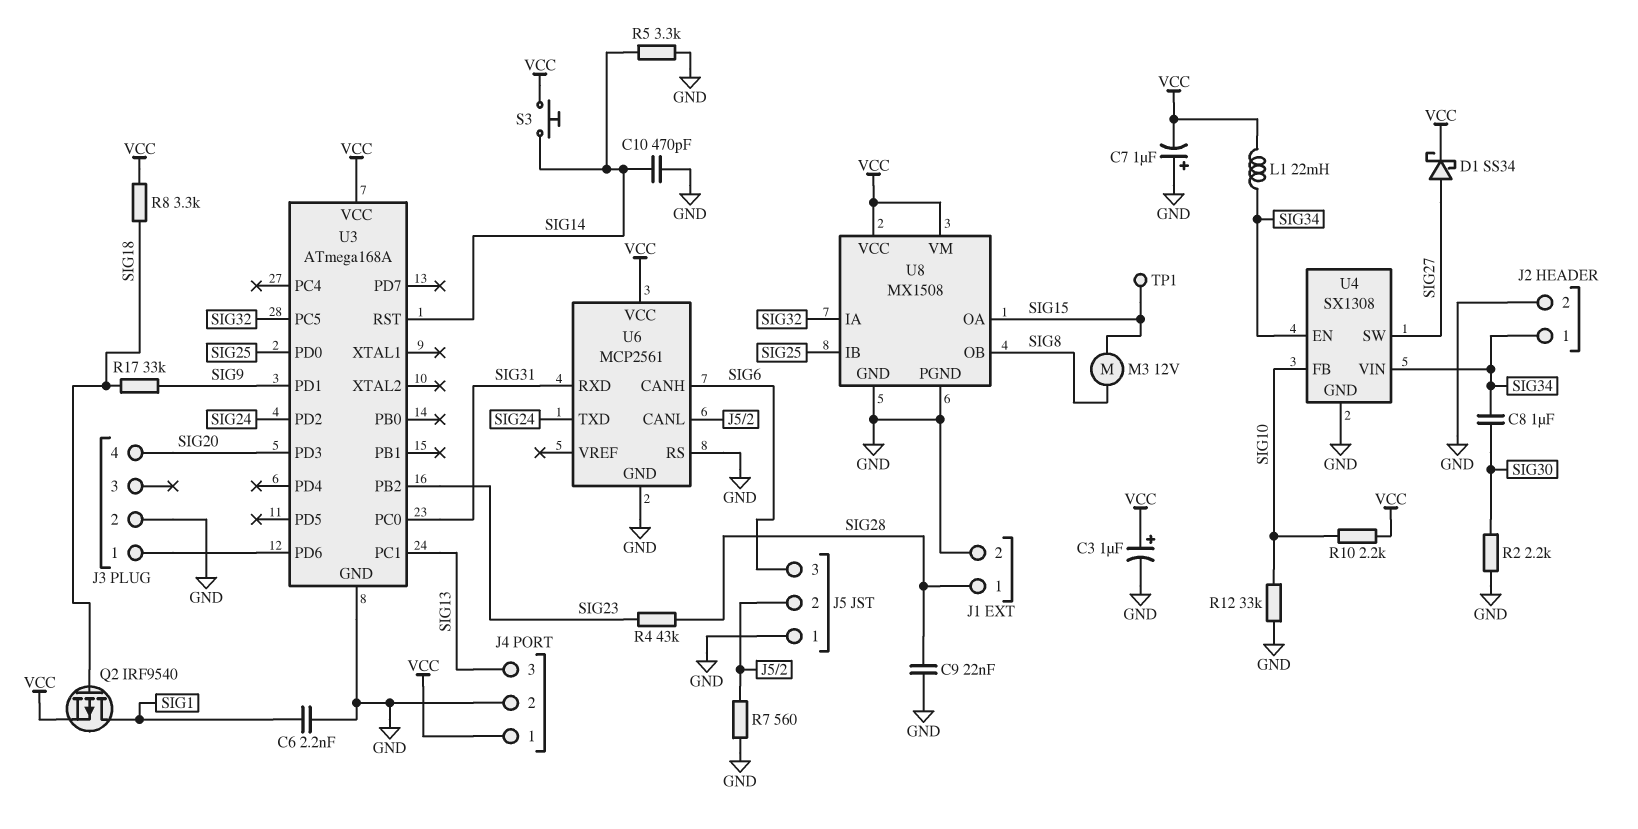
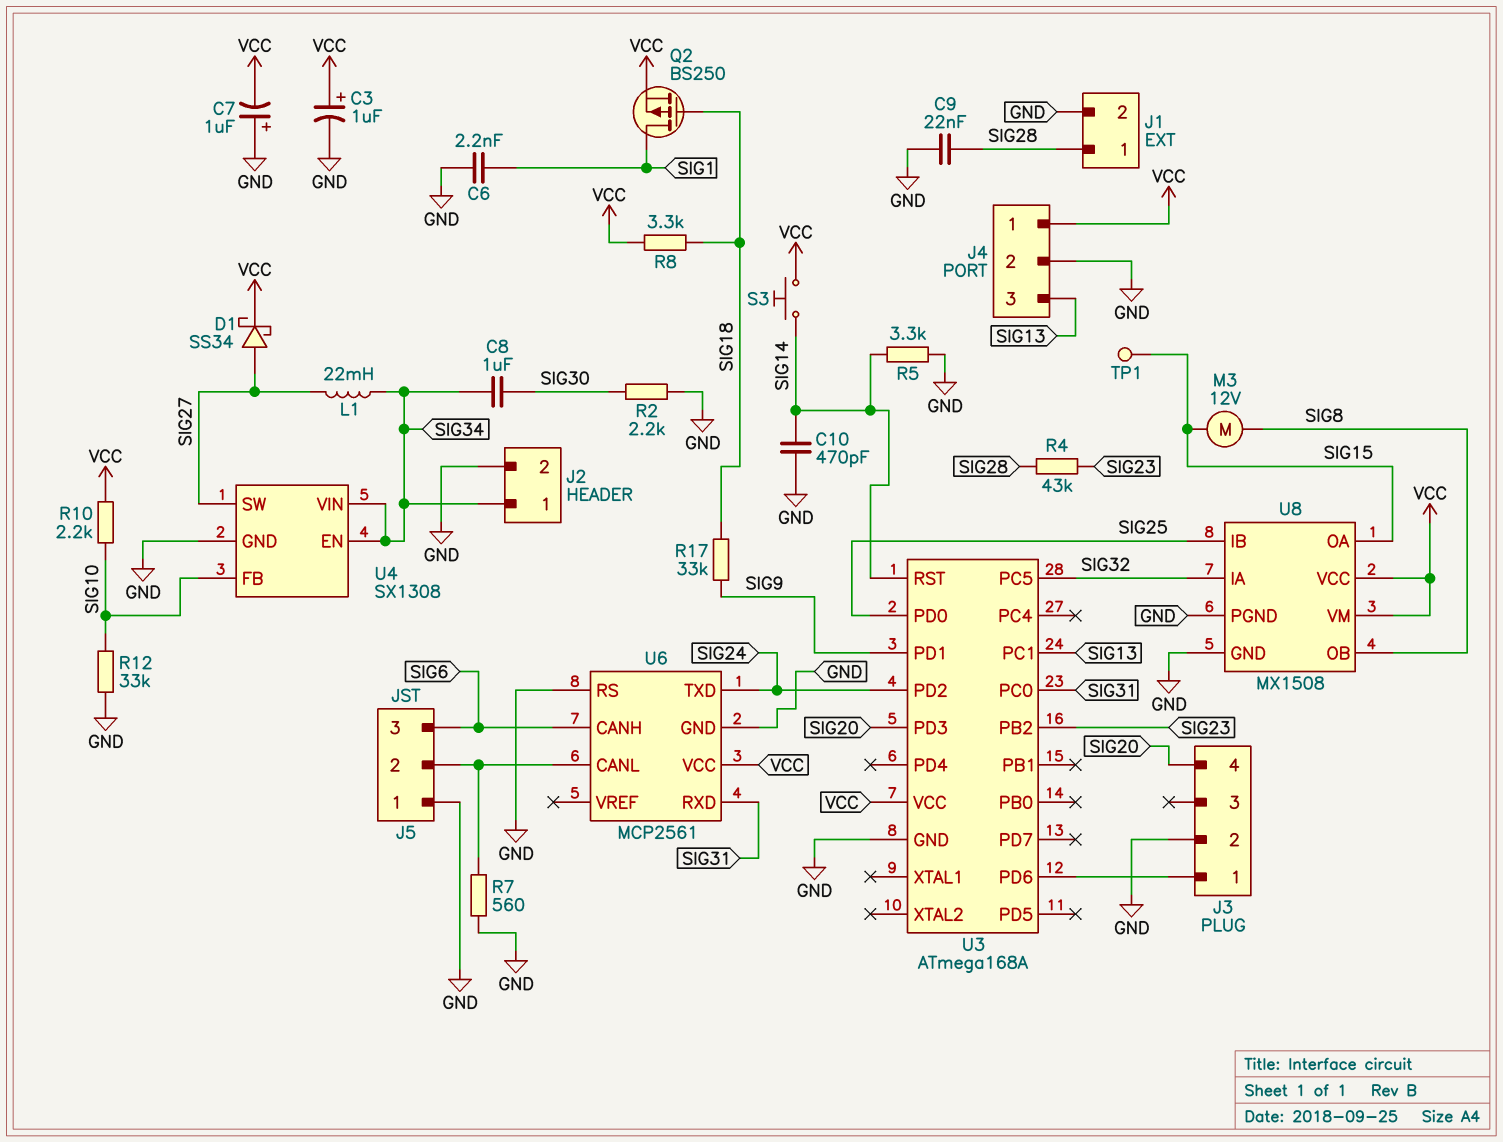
L1: 22mH (SIG34, VCC) -> 22mH (SIG27, SIG34)
Q2: PMOS IRF9540 (G SIG18, D SIG1, S VCC) -> PMOS BS250 (G SIG18, D SIG1, S VCC)

